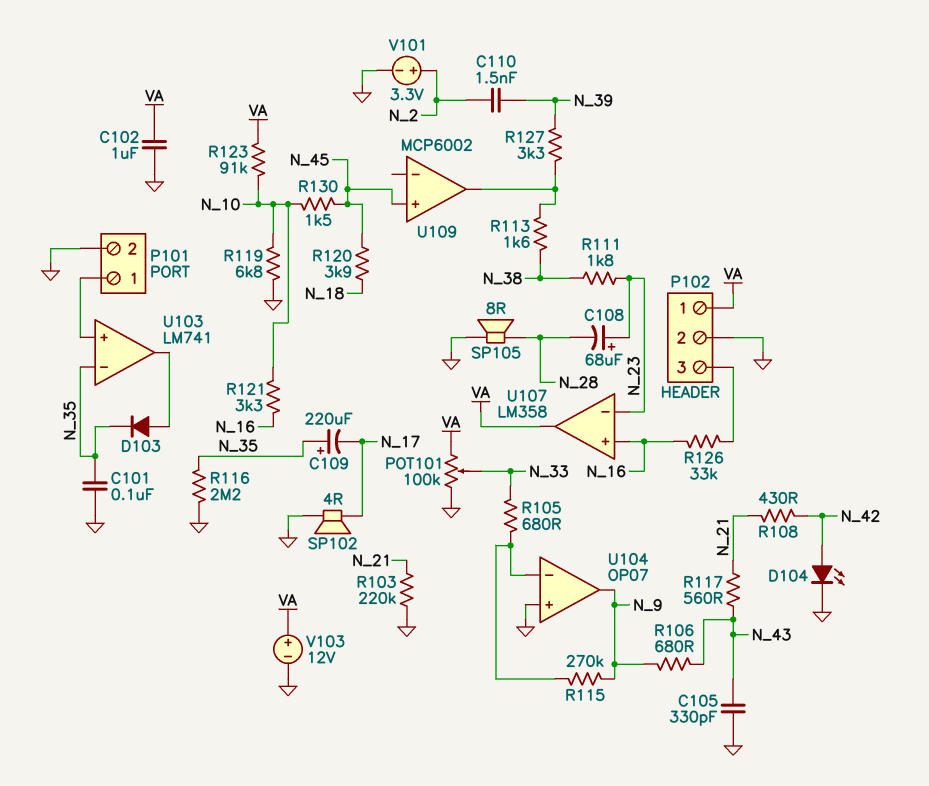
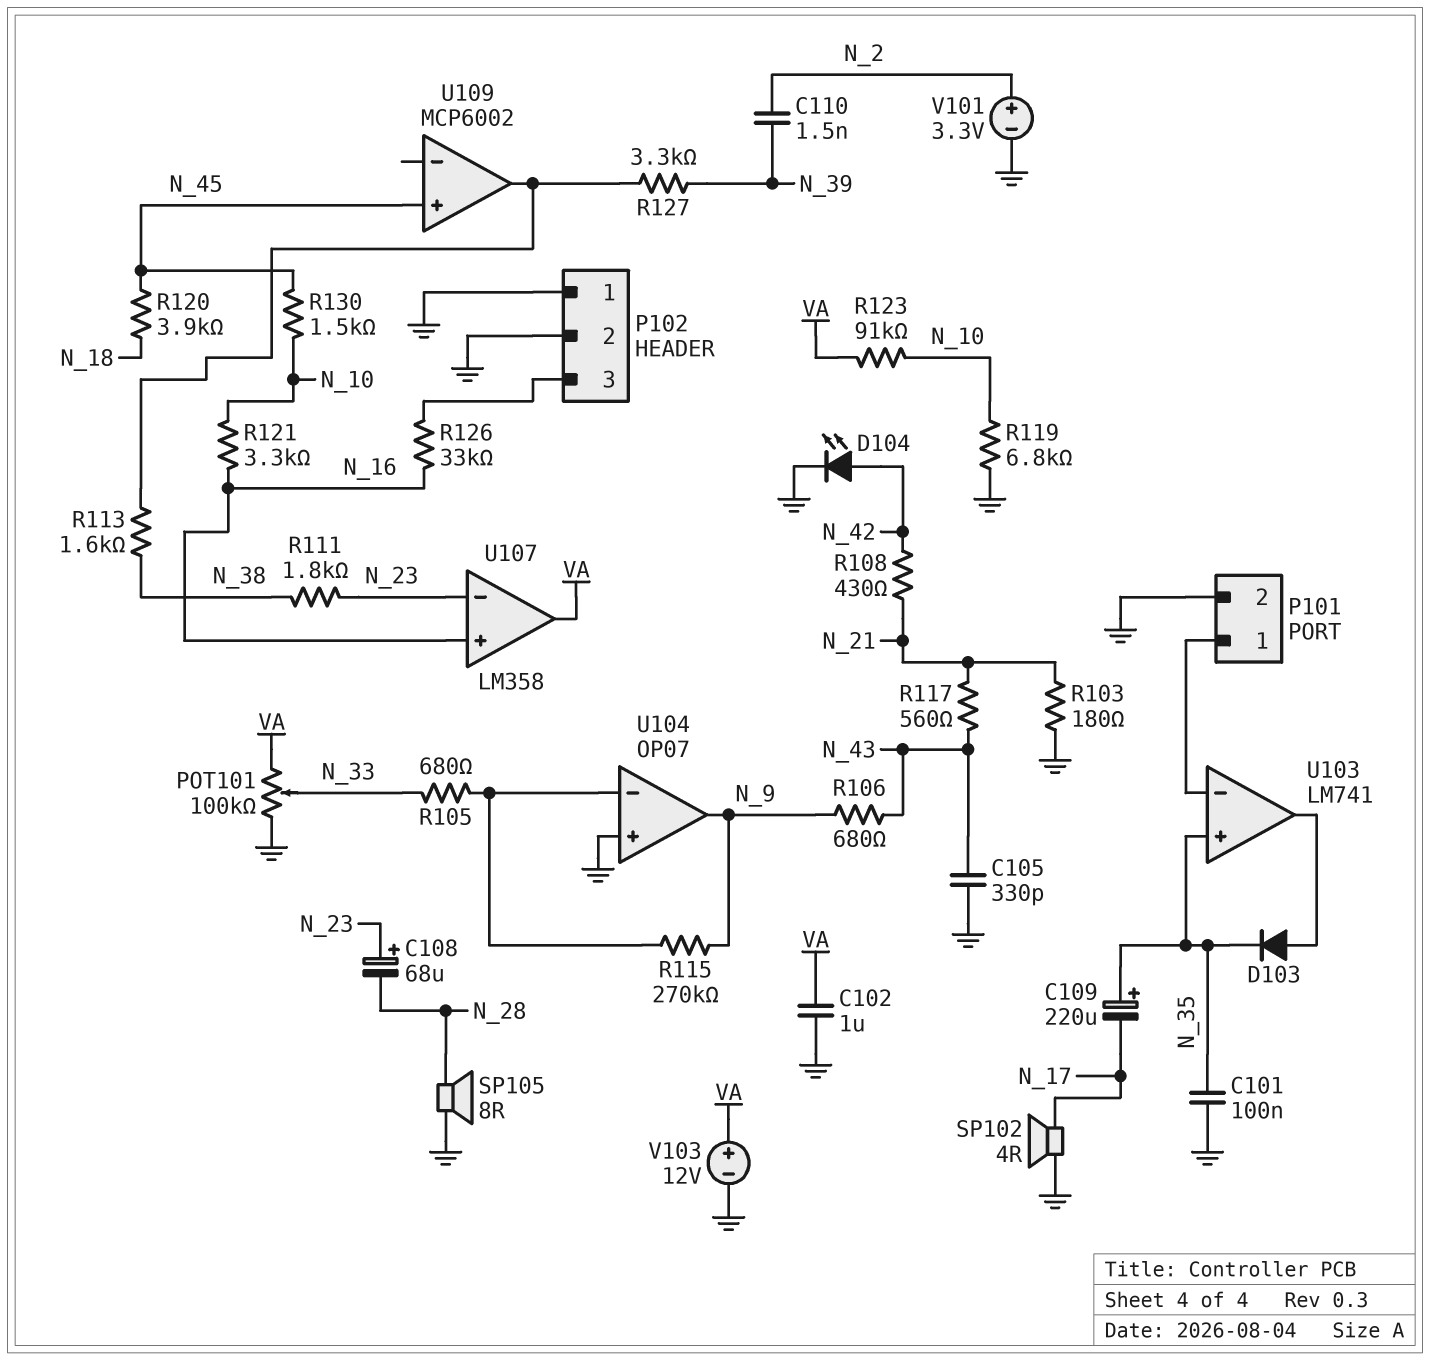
P102 pin 1: VA -> GND
R103: 220k (GND, N_21) -> 180 (GND, N_21)
R116: 2.2M (GND, N_35) -> none
U103 pin in+: P101/1 -> N_35
U103 pin in-: N_35 -> P101/1

